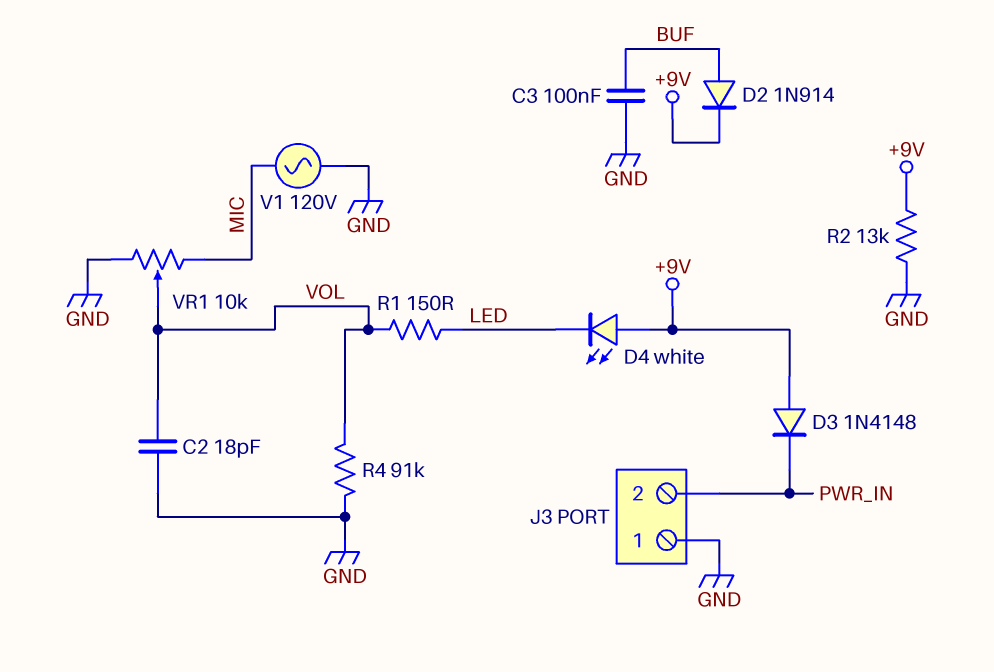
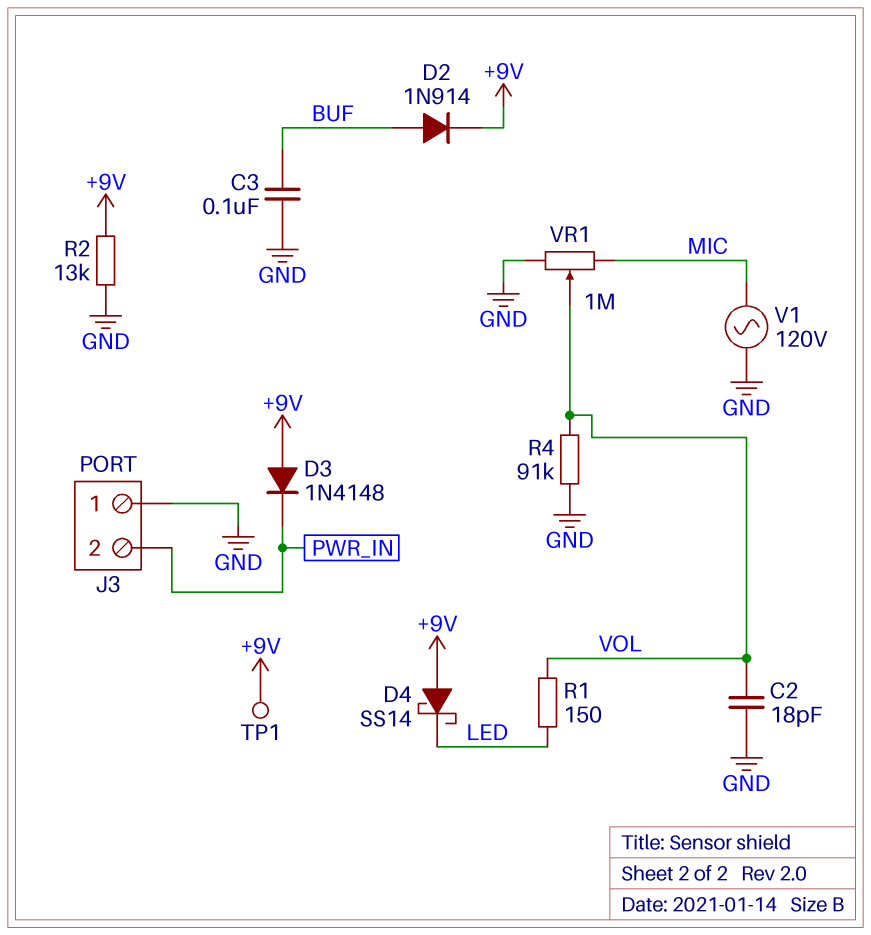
D4: LED white (A +9V, K LED) -> schottky SS14 (A +9V, K LED)
TP1: none -> test point (+9V)
VR1: 10k (GND, MIC, wiper VOL) -> 1M (GND, MIC, wiper VOL)

